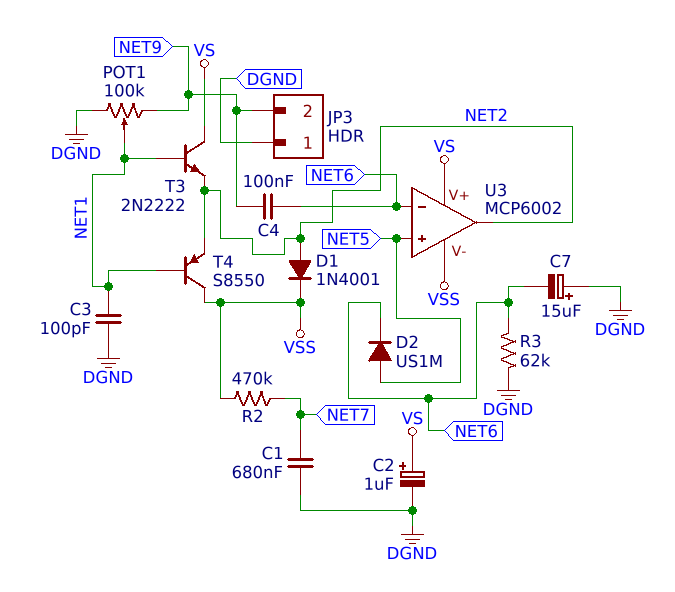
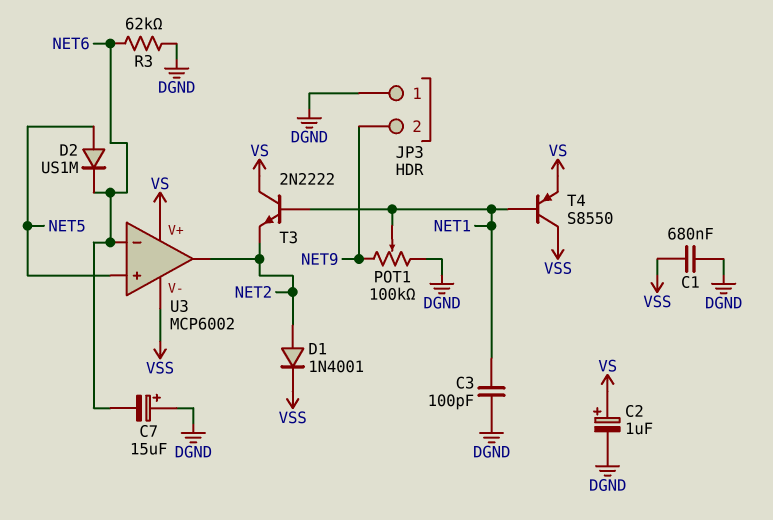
C1: 680nF (DGND, NET7) -> 680nF (DGND, VSS)
C4: 100nF (NET6, NET9) -> none
R2: 470k (NET7, VSS) -> none
T4: PNP S8550 (B NET1, C VSS, E NET2) -> PNP S8550 (B NET1, C VSS, E VS)

